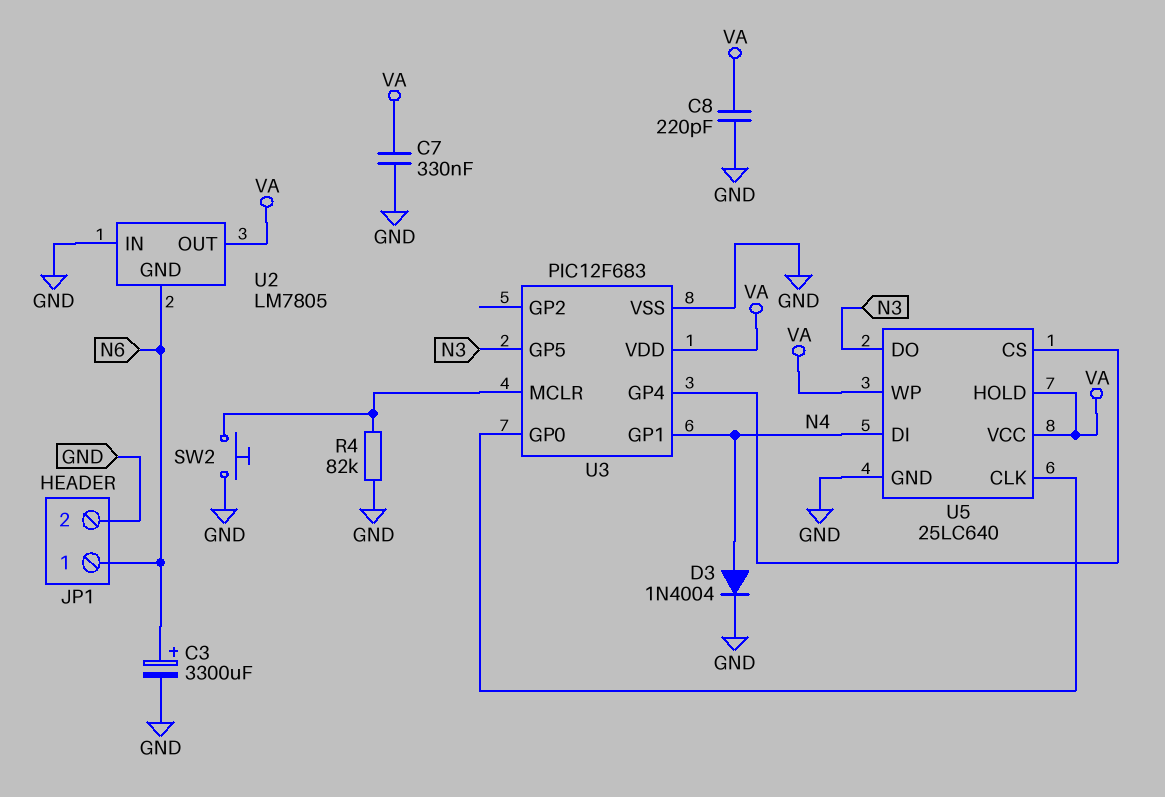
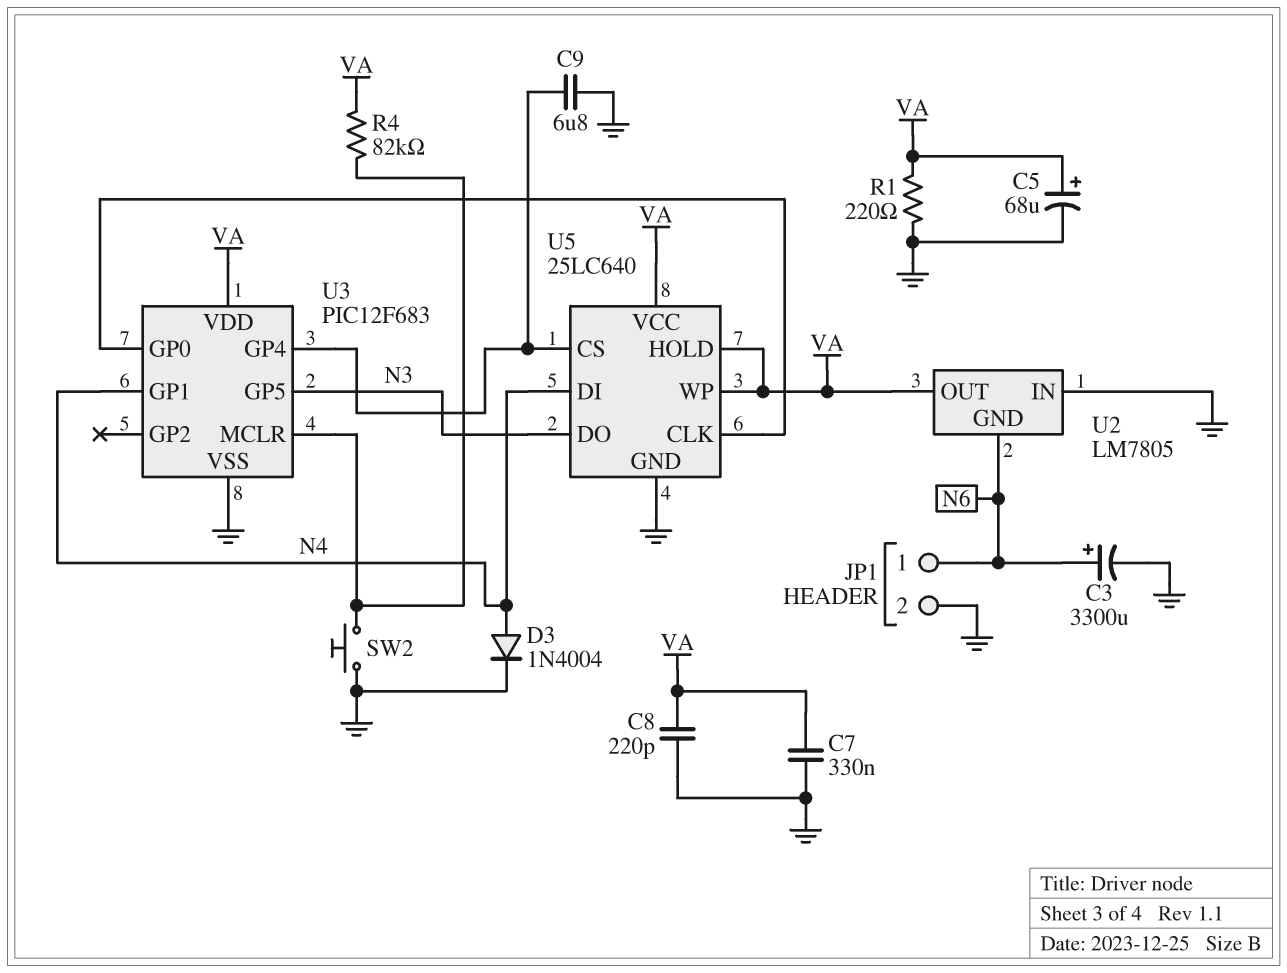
C5: none -> 68uF (plus VA, minus GND)
C9: none -> 6.8uF (GND, U3/GP4)
R1: none -> 220 (GND, VA)
R4: 82k (GND, U3/MCLR) -> 82k (U3/MCLR, VA)

